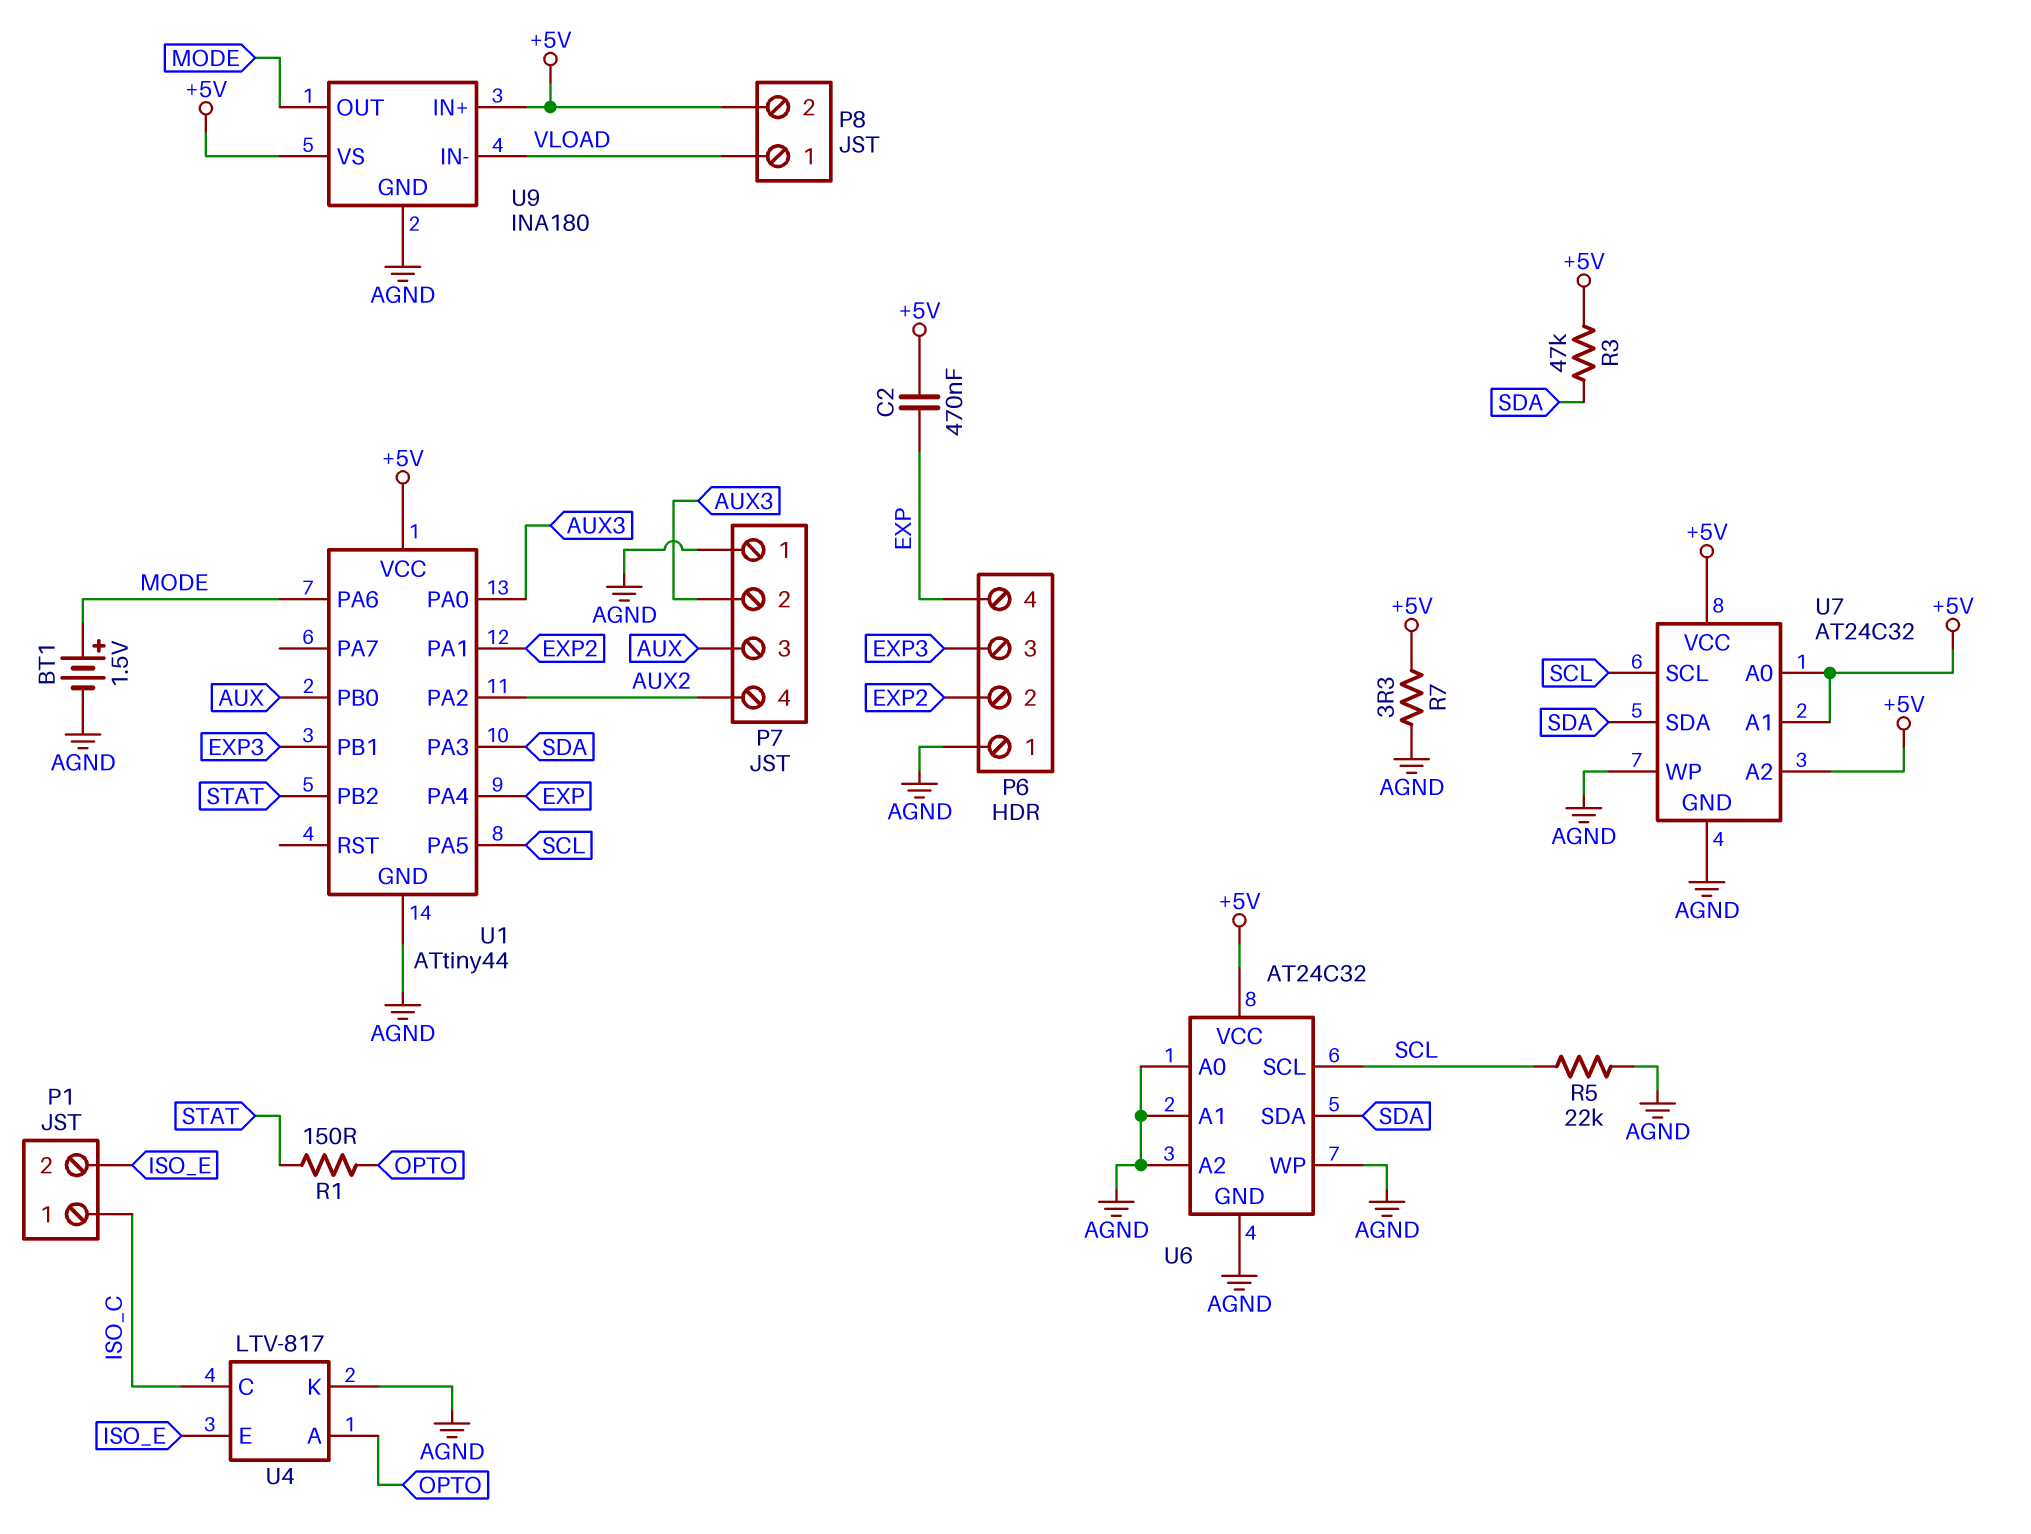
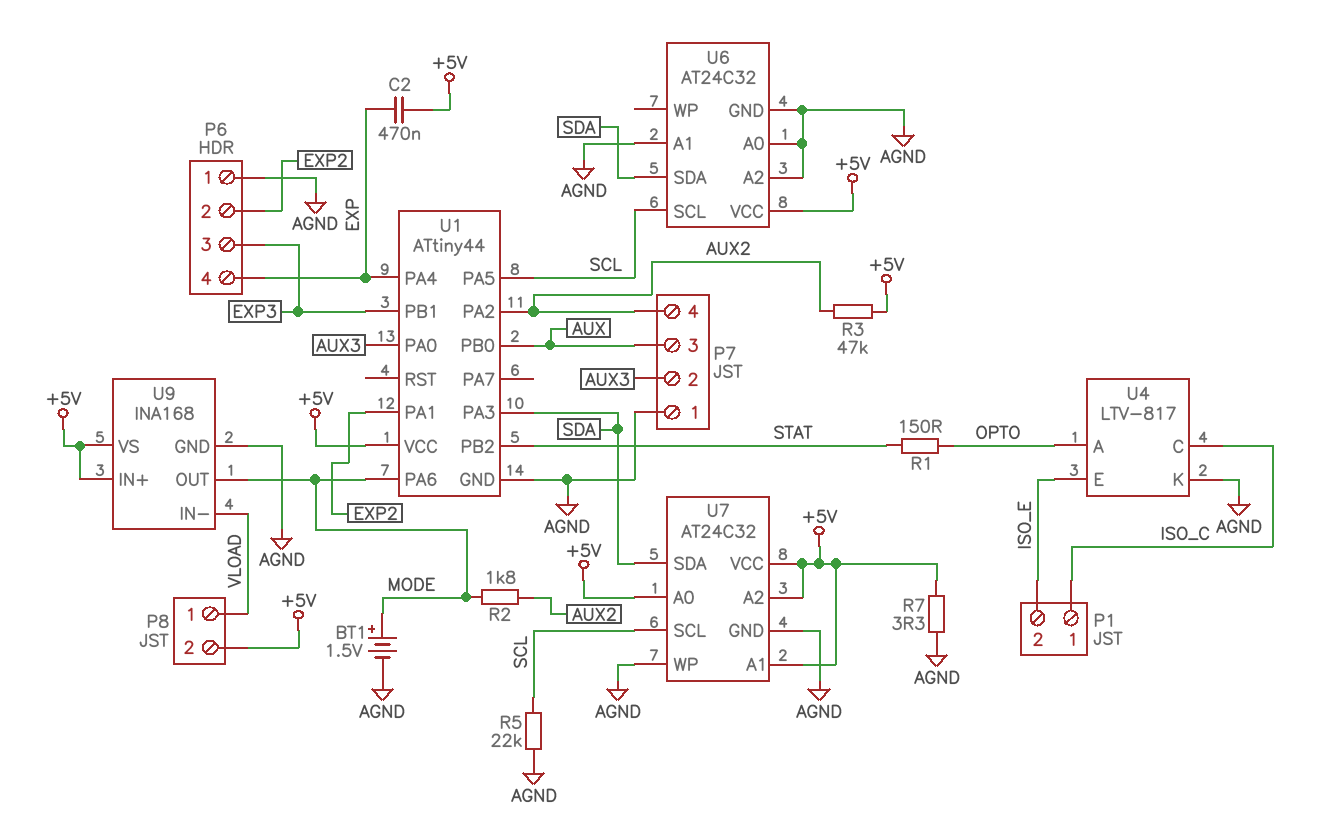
R2: none -> 1.8k (AUX2, MODE)
R3: 47k (+5V, SDA) -> 47k (+5V, AUX2)
U6 pin WP: AGND -> none
U9: INA180 -> INA168

